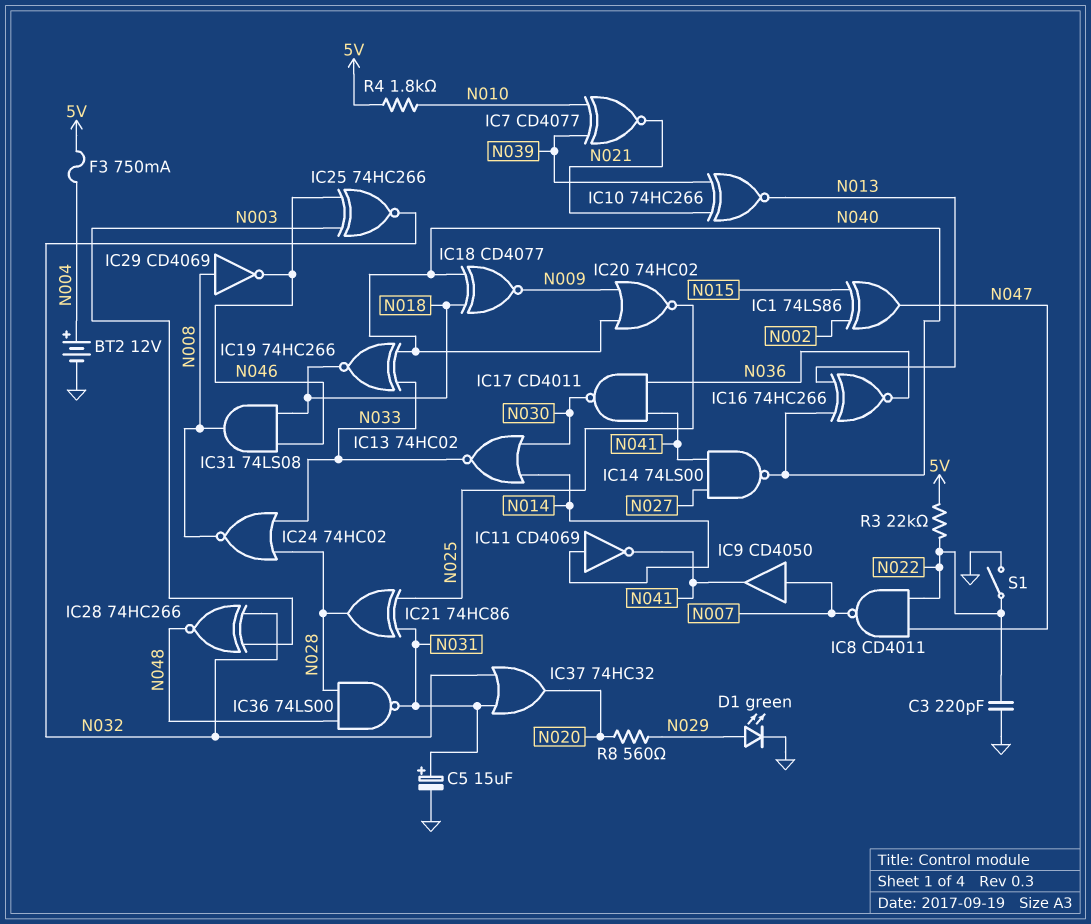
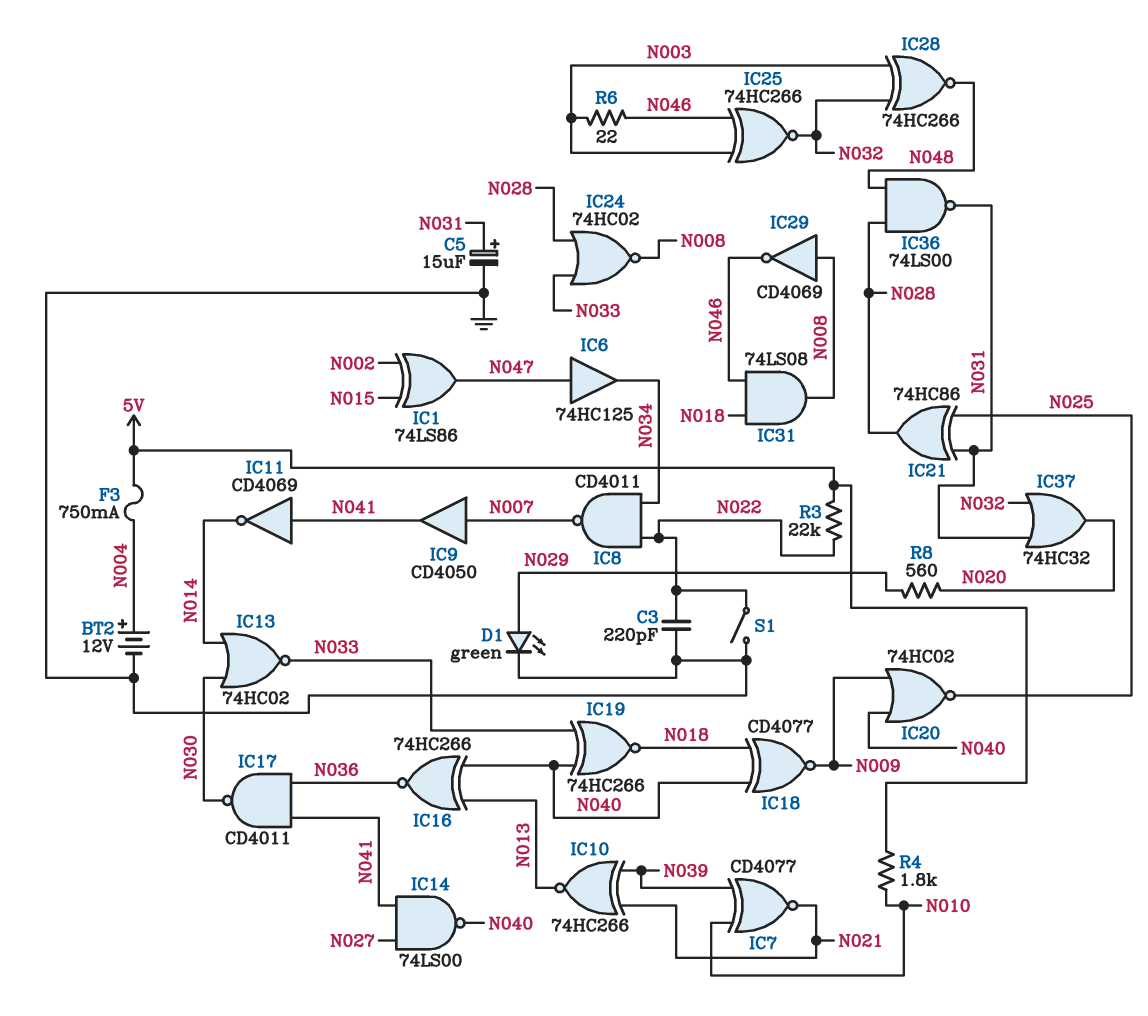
IC6: none -> buffer 74HC125 (in N047, out N034)
IC8: NAND CD4011 (in N022, in N047, out N007) -> NAND CD4011 (in N022, in N034, out N007)
IC11: NOT CD4069 (in N014, out N041) -> NOT CD4069 (in N041, out N014)
R6: none -> 22 (N003, N046)

